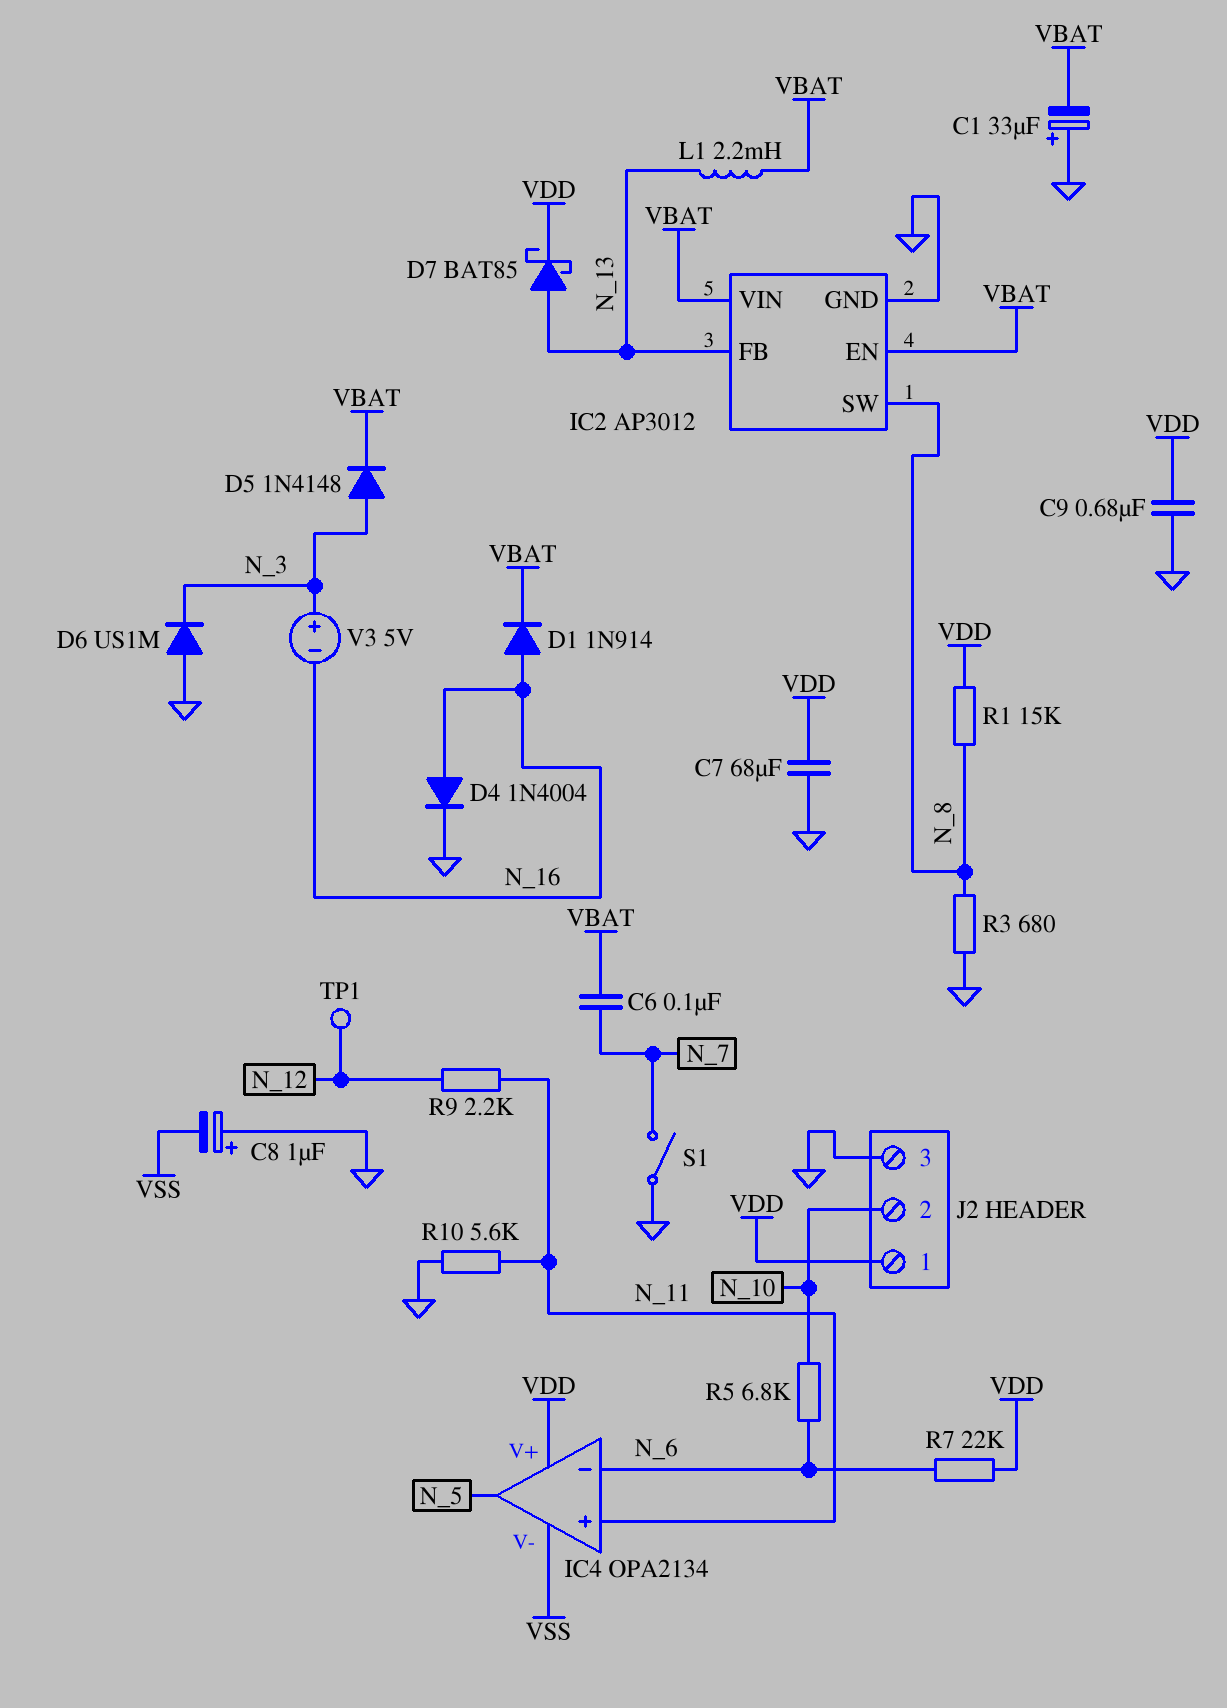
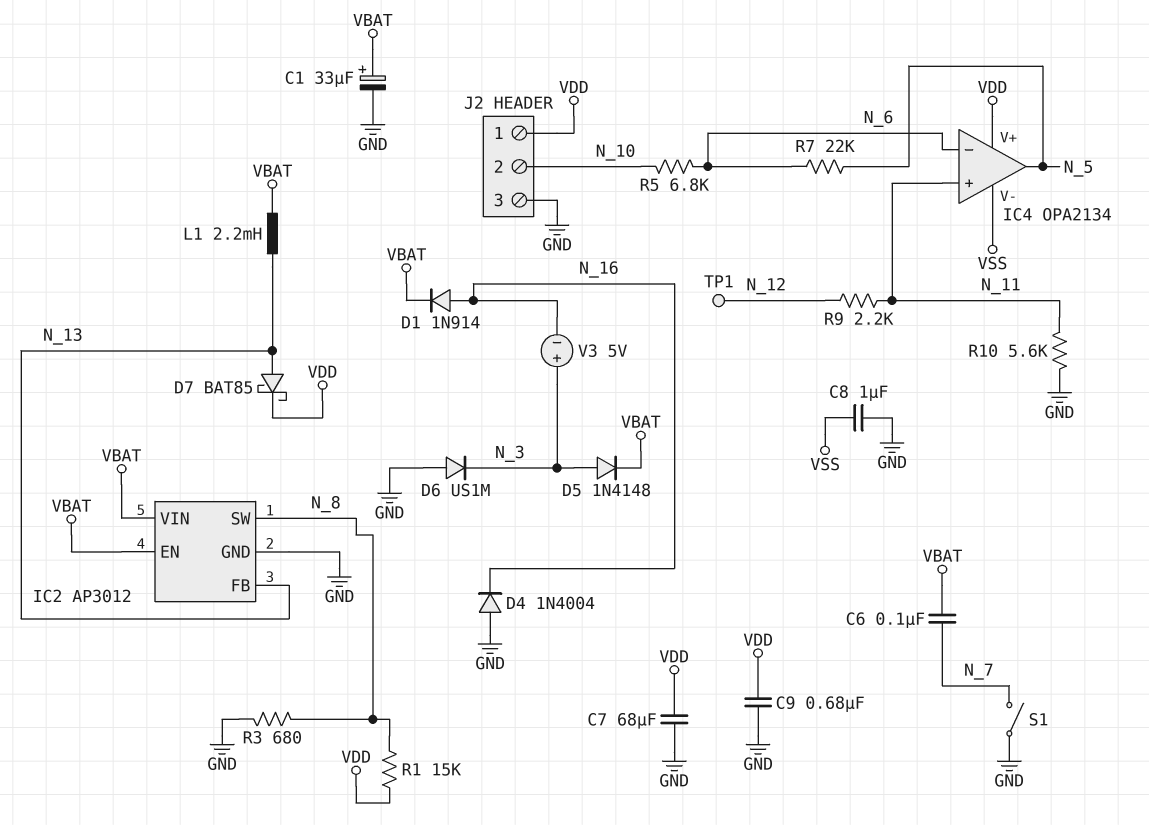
C1: 33uF (plus GND, minus VBAT) -> 33uF (plus VBAT, minus GND)
C8: 1uF (plus GND, minus VSS) -> 1uF (GND, VSS)
D4: diode 1N4004 (A N_16, K GND) -> diode 1N4004 (A GND, K N_16)
R7: 22k (N_6, VDD) -> 22k (N_5, N_6)

